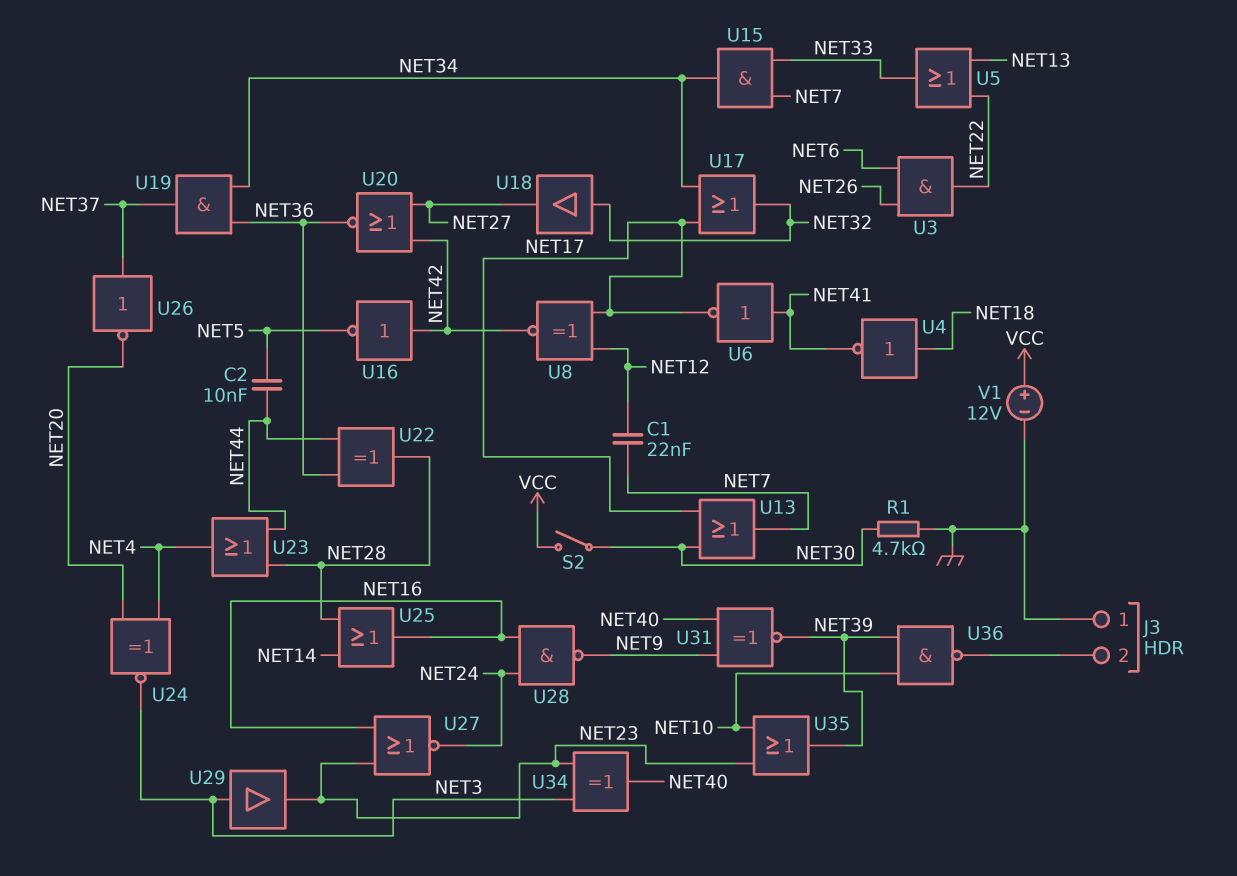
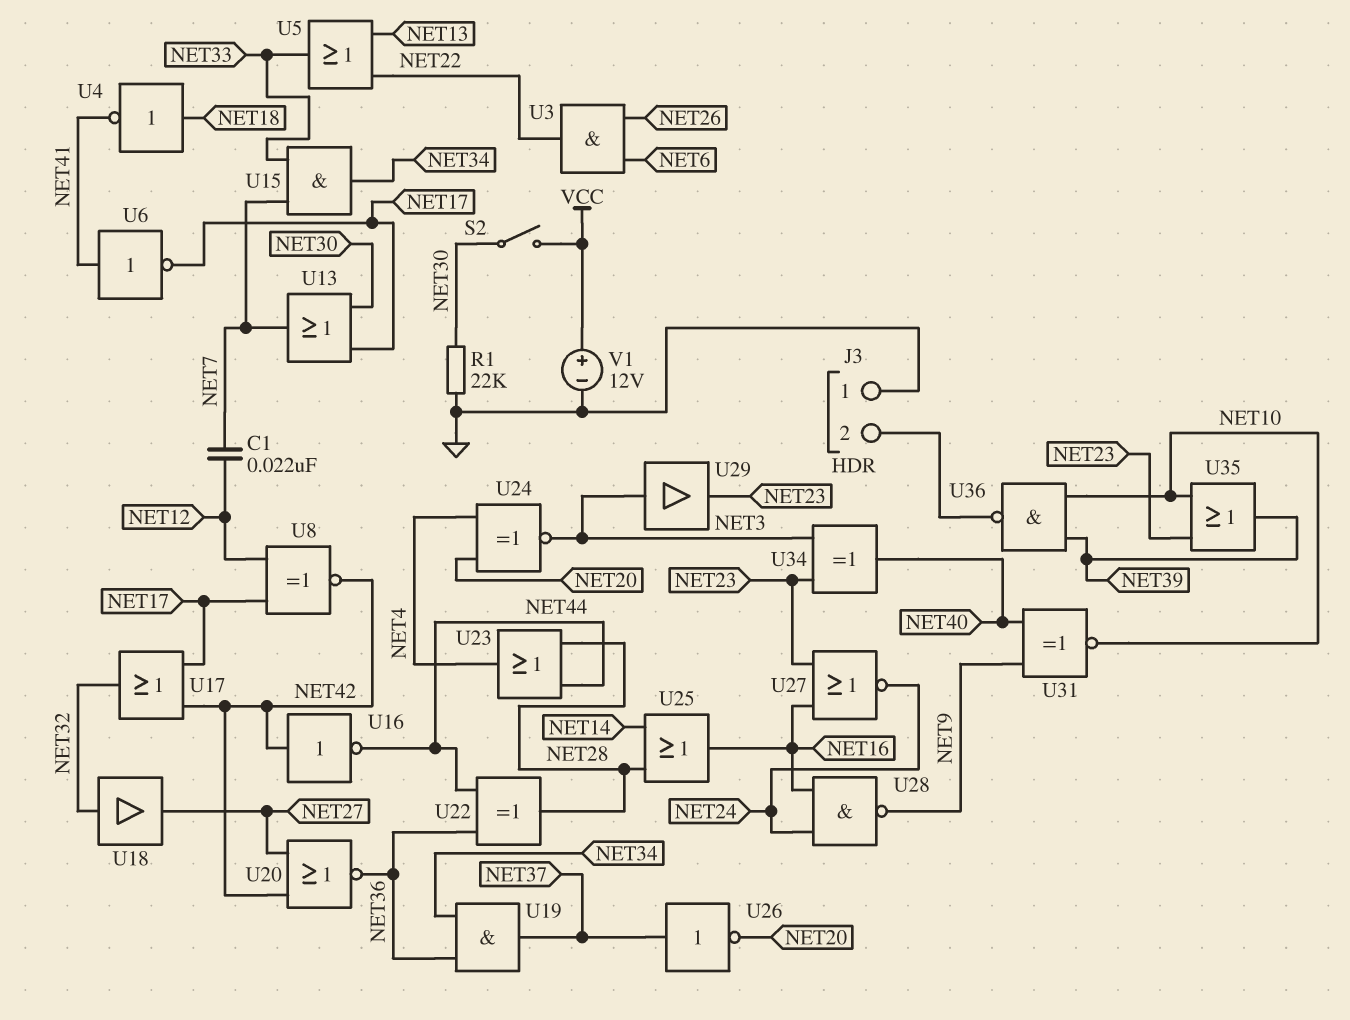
C2: 10nF (NET5, NET44) -> none
R1: 4.7k (GND, NET30) -> 22k (GND, NET30)
U16: NOT (in NET42, out NET5) -> NOT (in NET42, out NET44)
U17: OR (in NET17, in NET34, out NET32) -> OR (in NET17, in NET42, out NET32)
U31: XNOR (in NET9, in NET40, out NET39) -> XNOR (in NET9, in NET40, out NET10)

